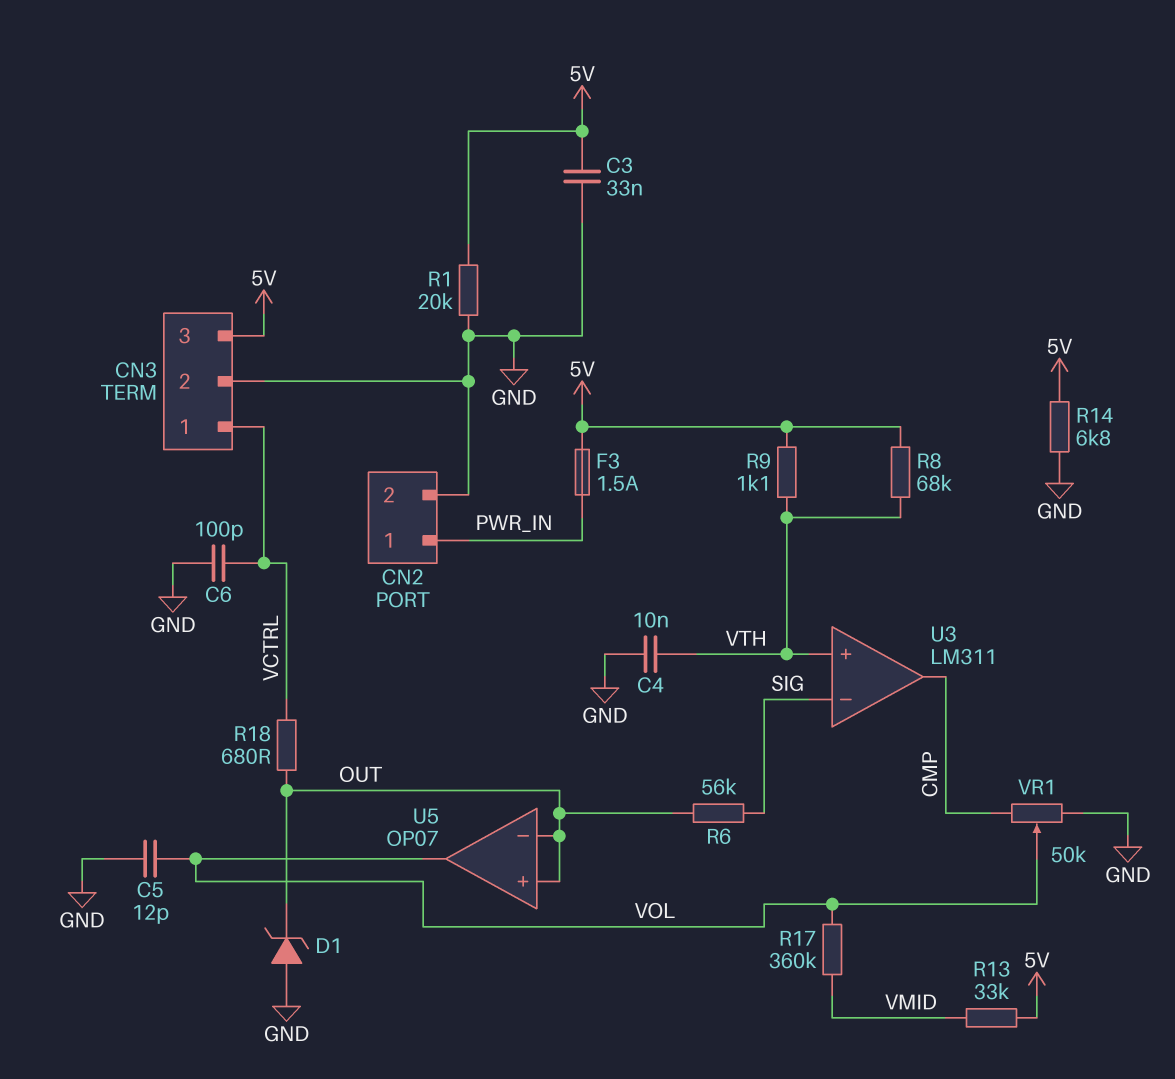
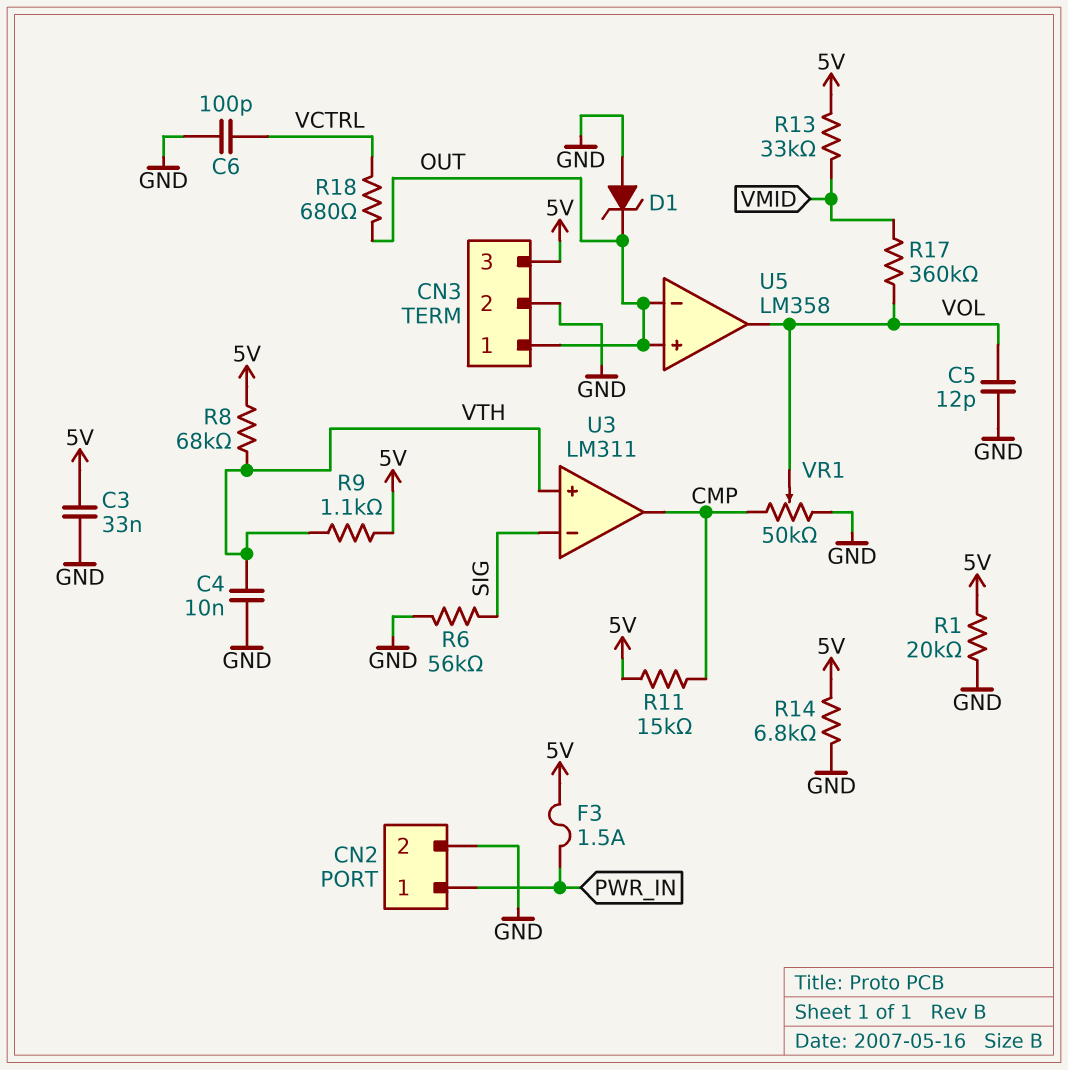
CN3 pin 1: VCTRL -> OUT
R6: 56k (OUT, SIG) -> 56k (GND, SIG)
R11: none -> 15k (5V, CMP)
U5: OP07 -> LM358

